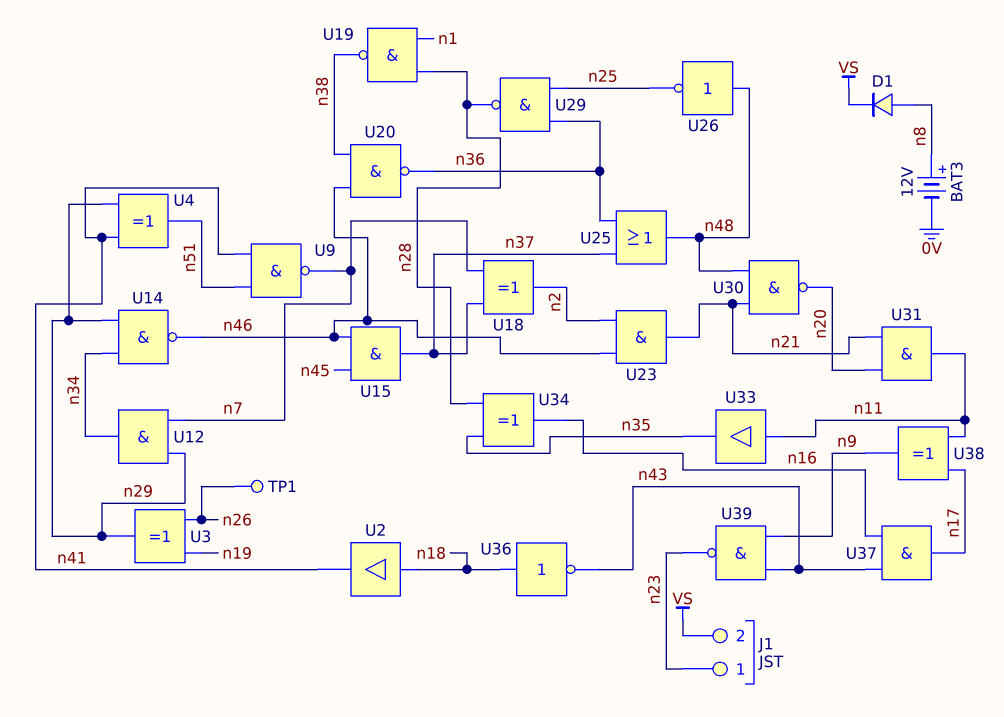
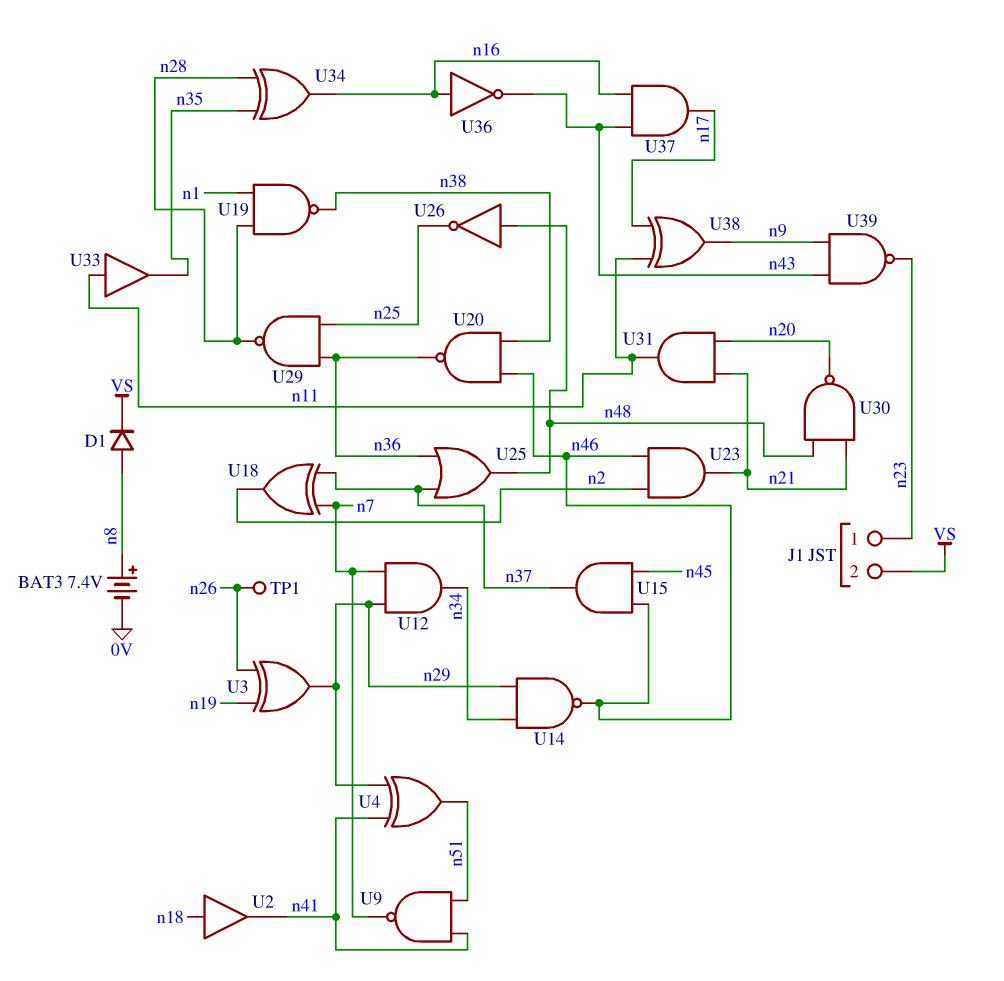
BAT3: 12V (plus n8, minus 0V) -> 7.4V (plus n8, minus 0V)
U36: NOT (in n18, out n43) -> NOT (in n16, out n43)

